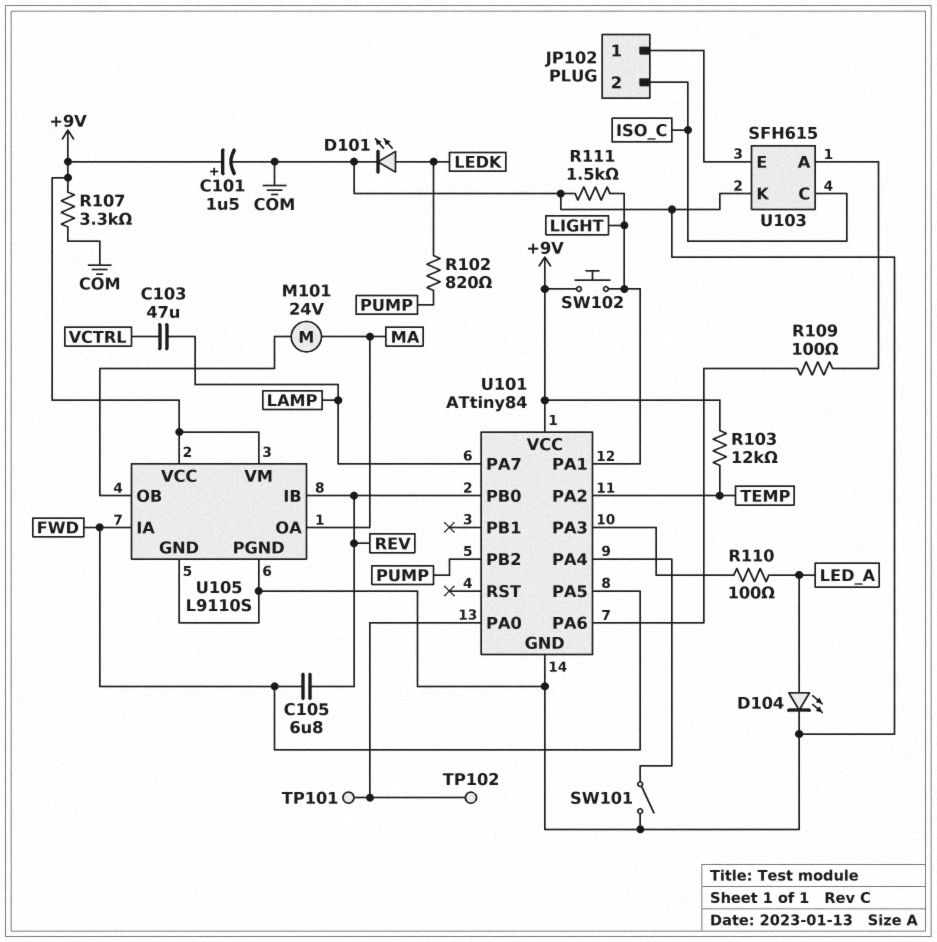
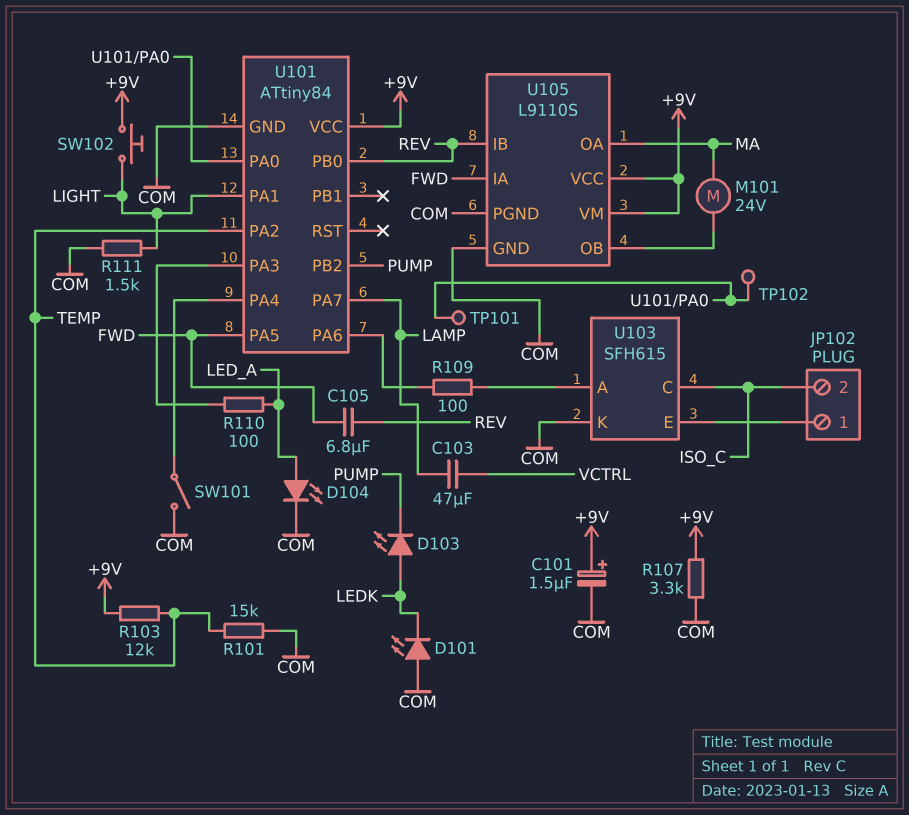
D101: LED (A LEDK, K COM) -> LED (A COM, K LEDK)
D103: none -> LED (A LEDK, K PUMP)
R101: none -> 15k (COM, TEMP)
R102: 820 (LEDK, PUMP) -> none

